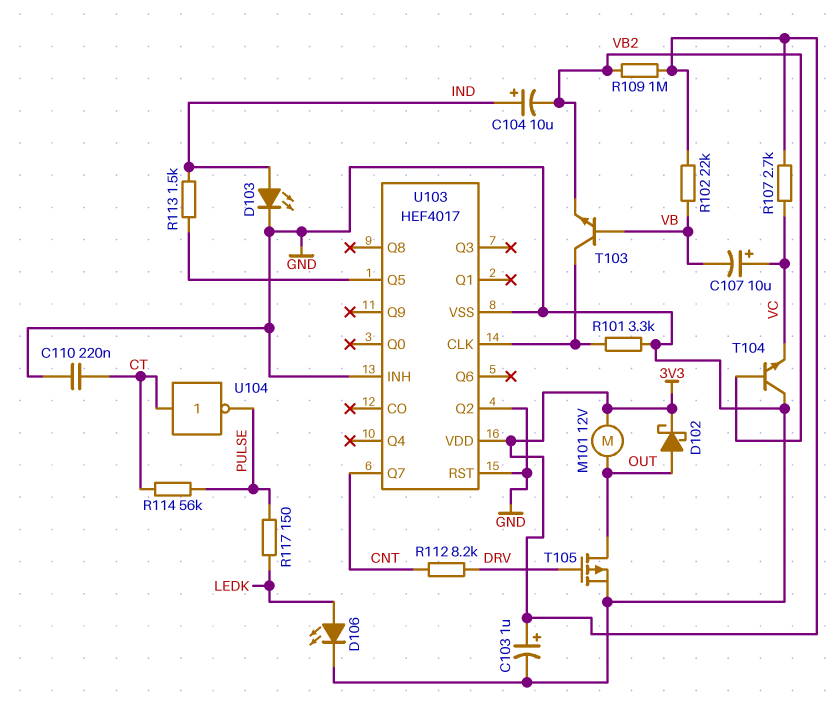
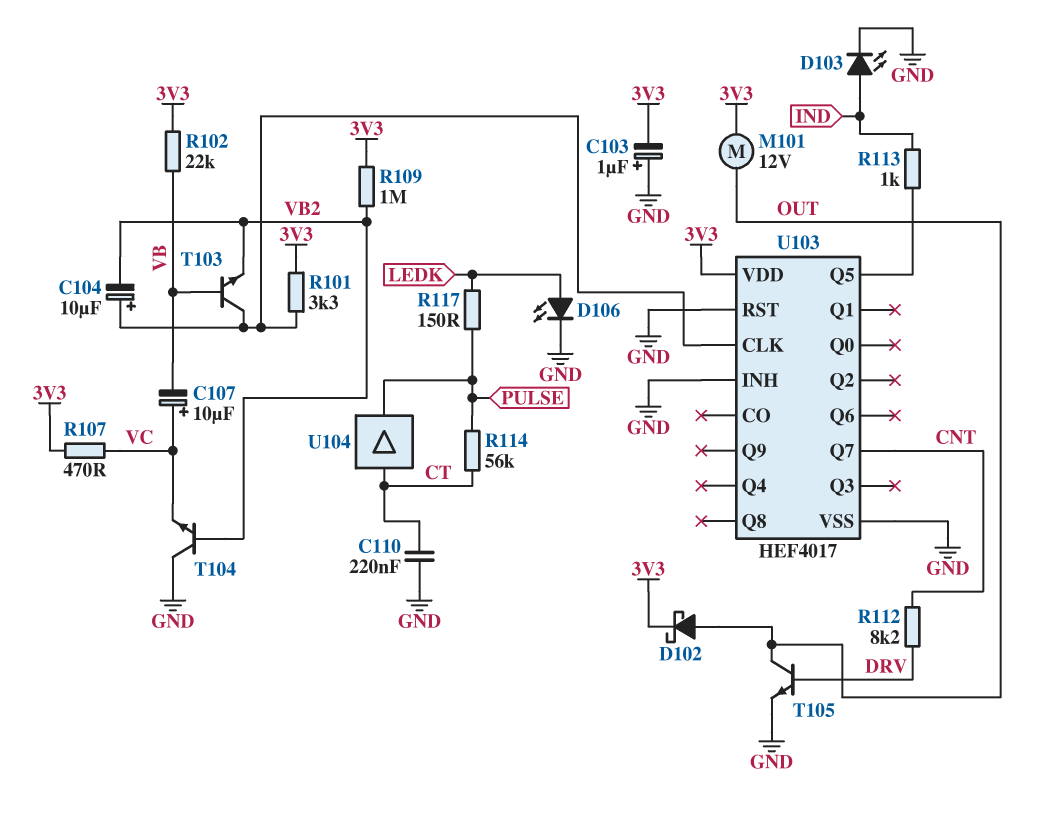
C103: 1uF (plus 3V3, minus GND) -> 1uF (plus GND, minus 3V3)
C104: 10uF (plus IND, minus VB2) -> 10uF (plus U103/CLK, minus VB2)
R101: 3.3k (GND, U103/CLK) -> 3.3k (3V3, U103/CLK)
R107: 2.7k (3V3, VC) -> 470 (3V3, VC)
R113: 1.5k (IND, U103/Q5) -> 1k (IND, U103/Q5)
T105: PMOS (G DRV, D OUT, S GND) -> NPN (B DRV, C OUT, E GND)
U103 pin Q2: GND -> none
U104: NOT (in CT, out PULSE) -> buffer (in CT, out PULSE)

